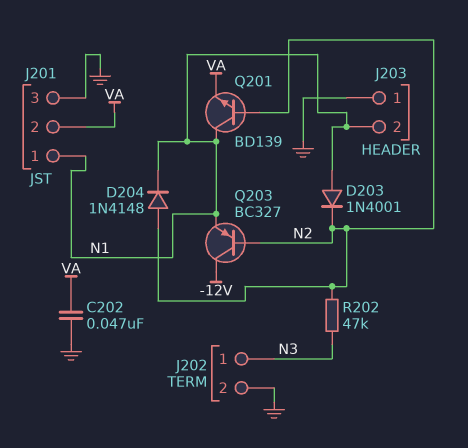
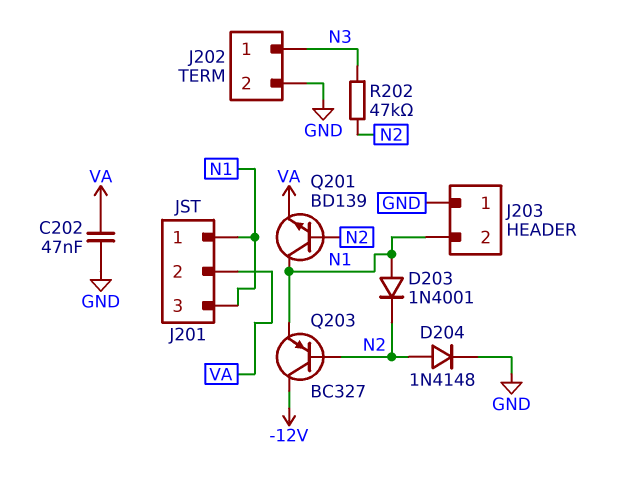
D204: diode 1N4148 (A N2, K N1) -> diode 1N4148 (A N2, K GND)
J201 pin 3: GND -> N1

